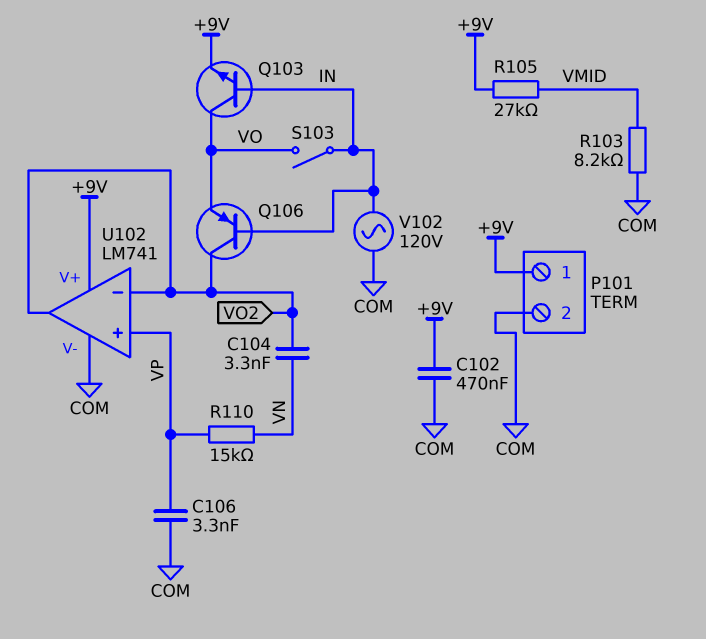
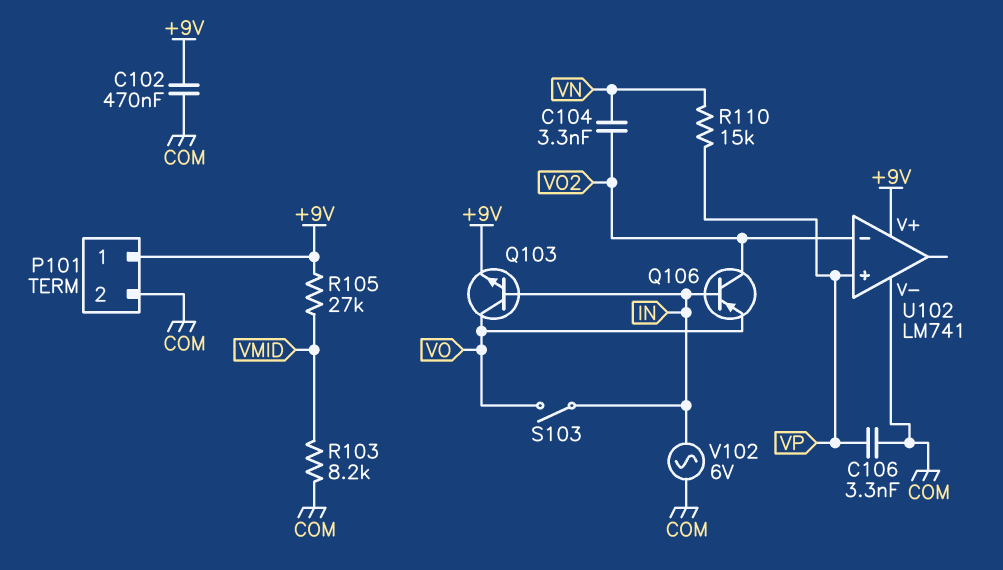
U102 pin out: VO2 -> none
V102: AC 120V (COM, IN) -> AC 6V (COM, IN)

